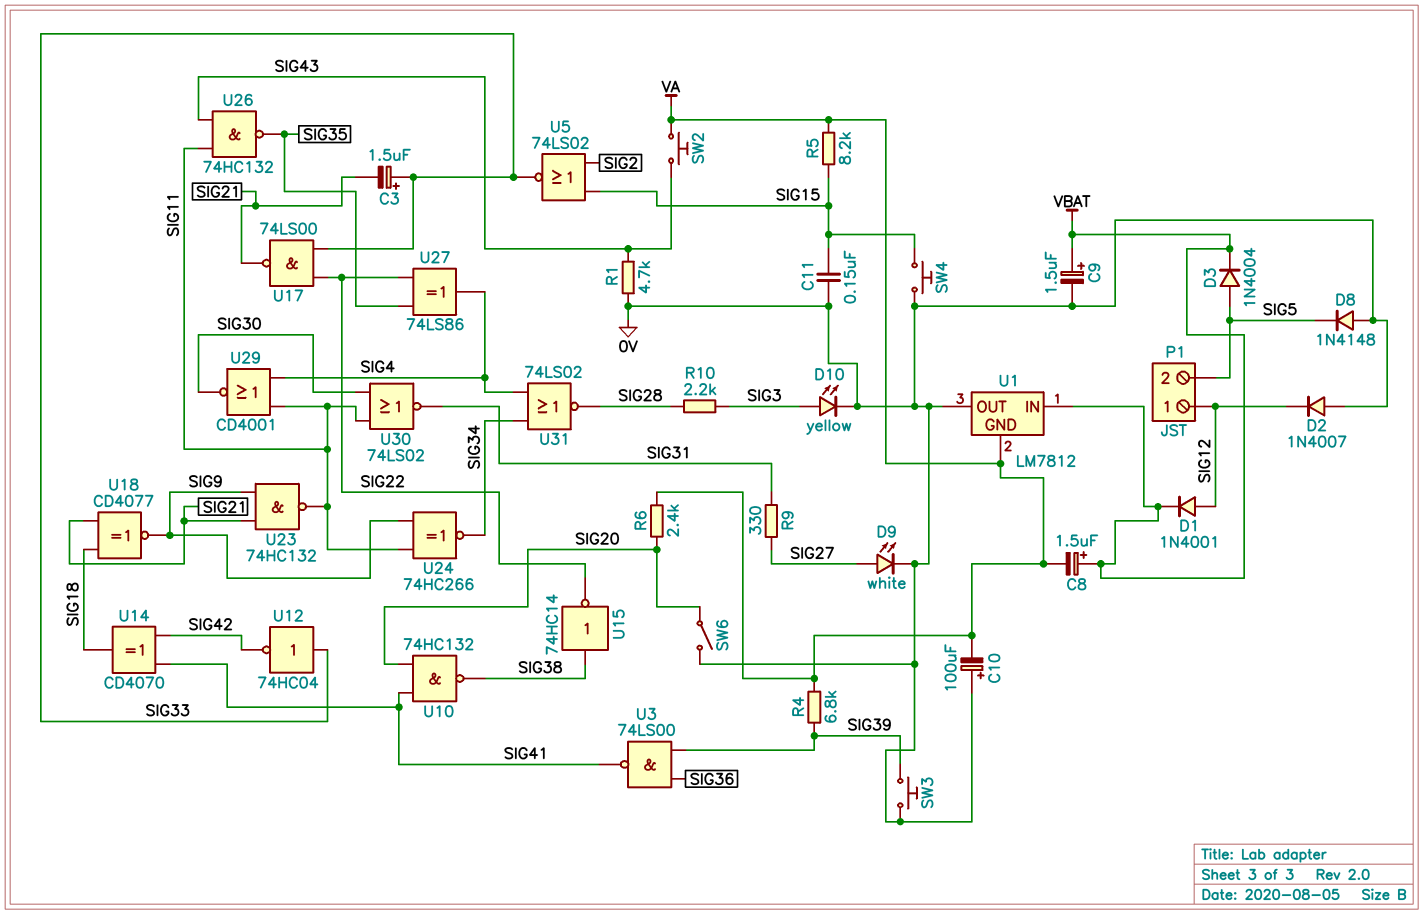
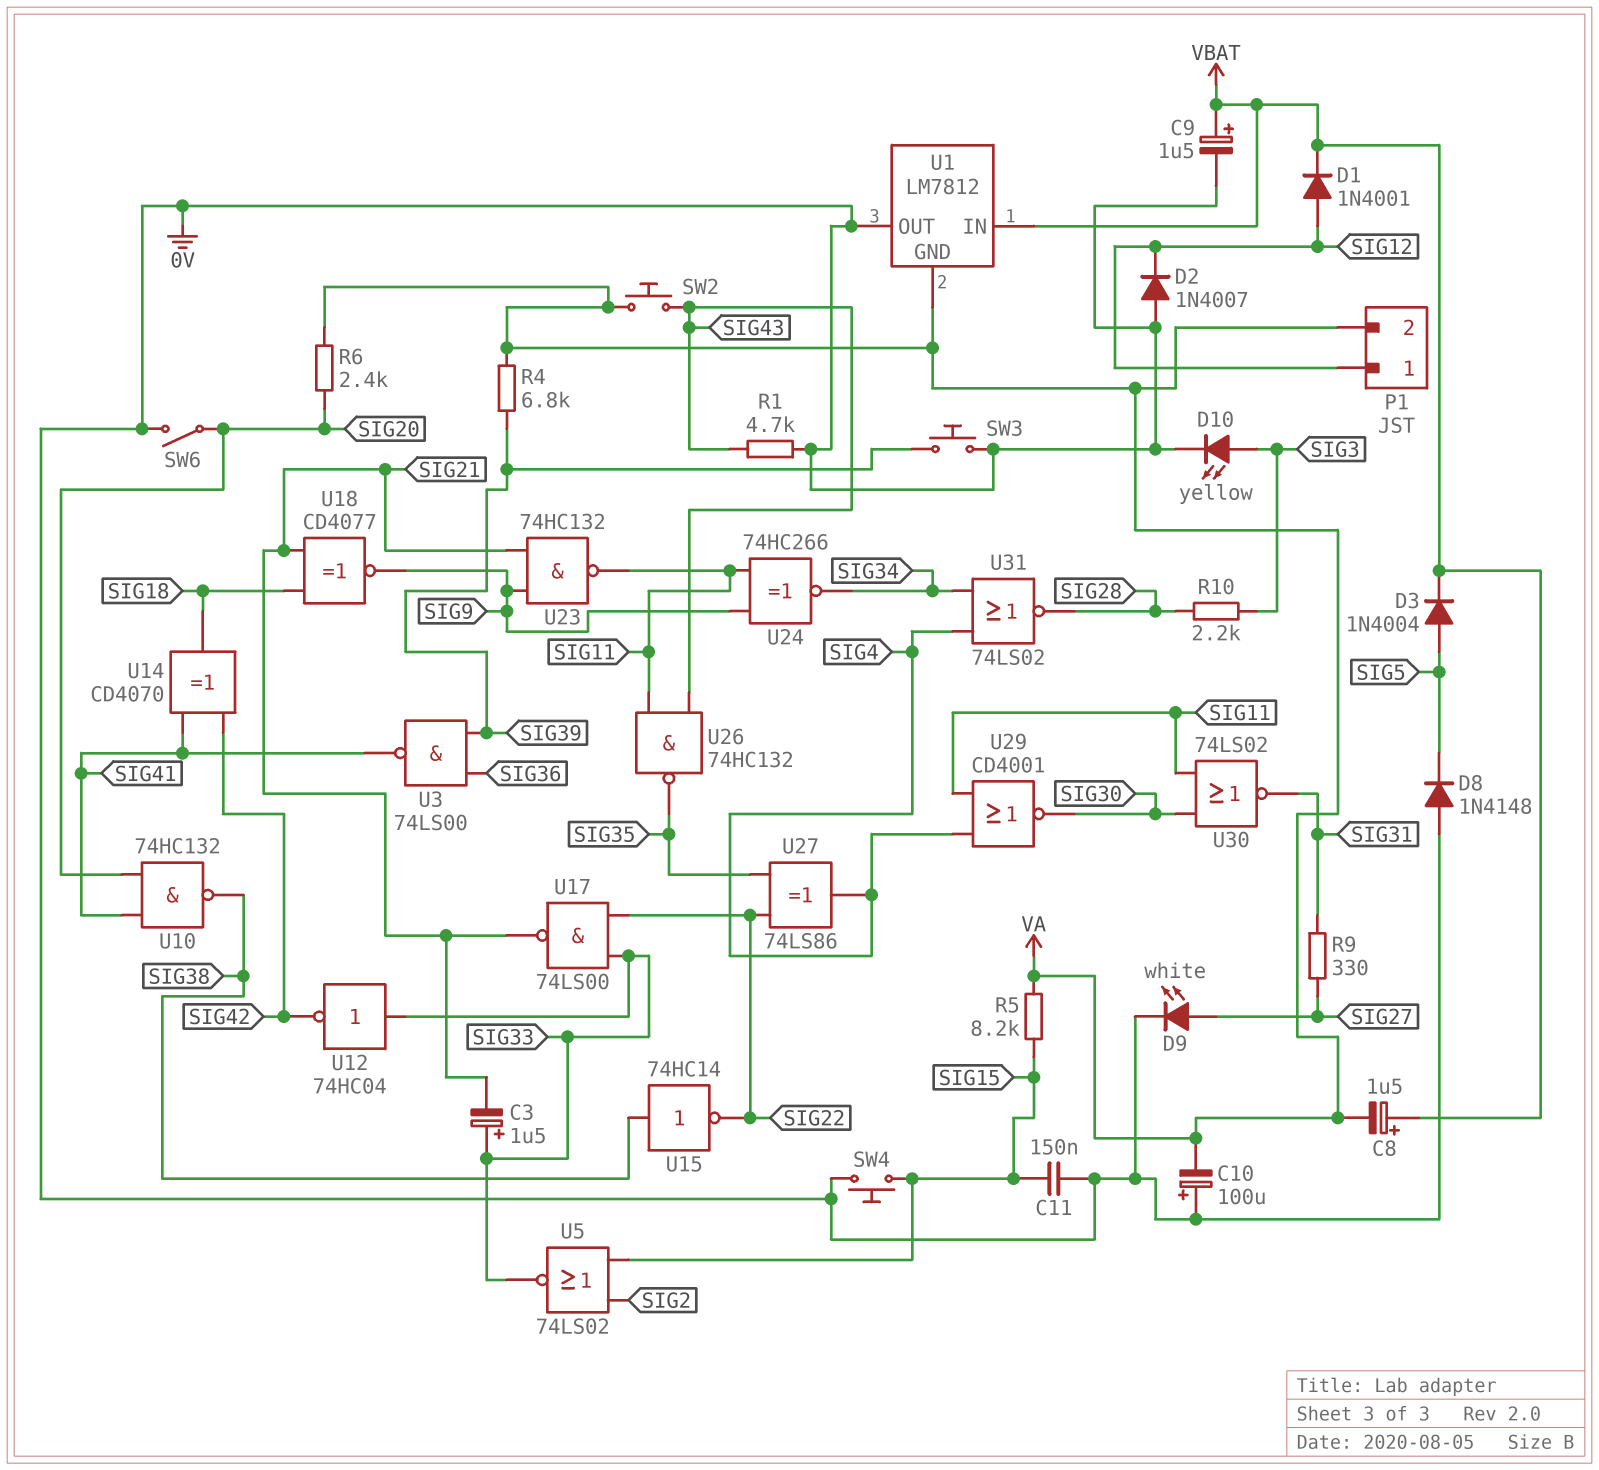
P1 pin 2: SIG5 -> VA

